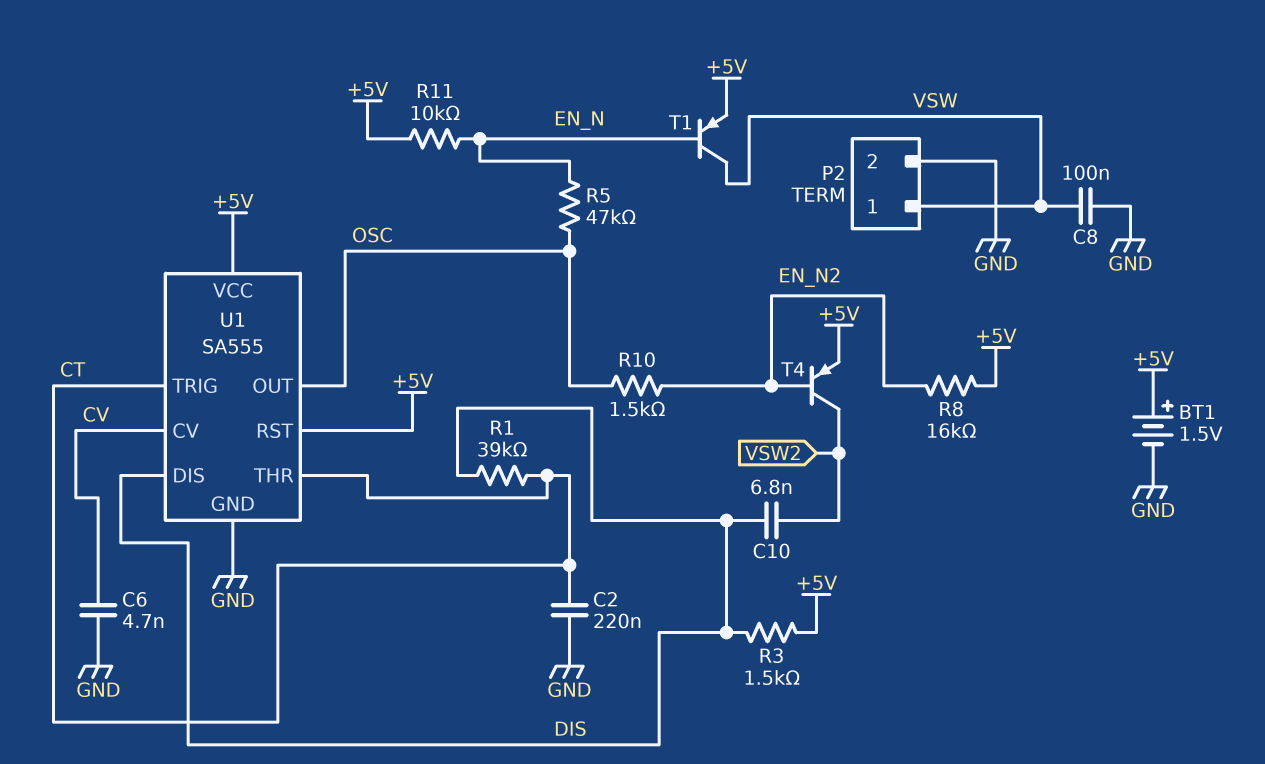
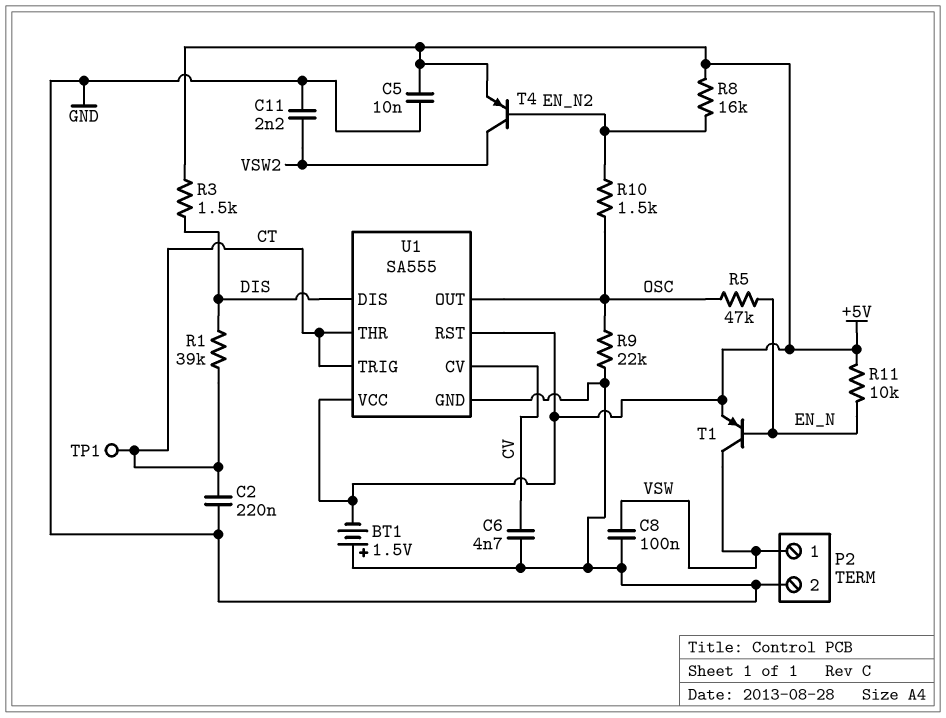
BT1: 1.5V (plus +5V, minus GND) -> 1.5V (plus GND, minus +5V)
C5: none -> 10nF (+5V, GND)
C10: 6.8nF (DIS, VSW2) -> none
C11: none -> 2.2nF (GND, VSW2)
R9: none -> 22k (GND, OSC)
TP1: none -> test point (CT)

